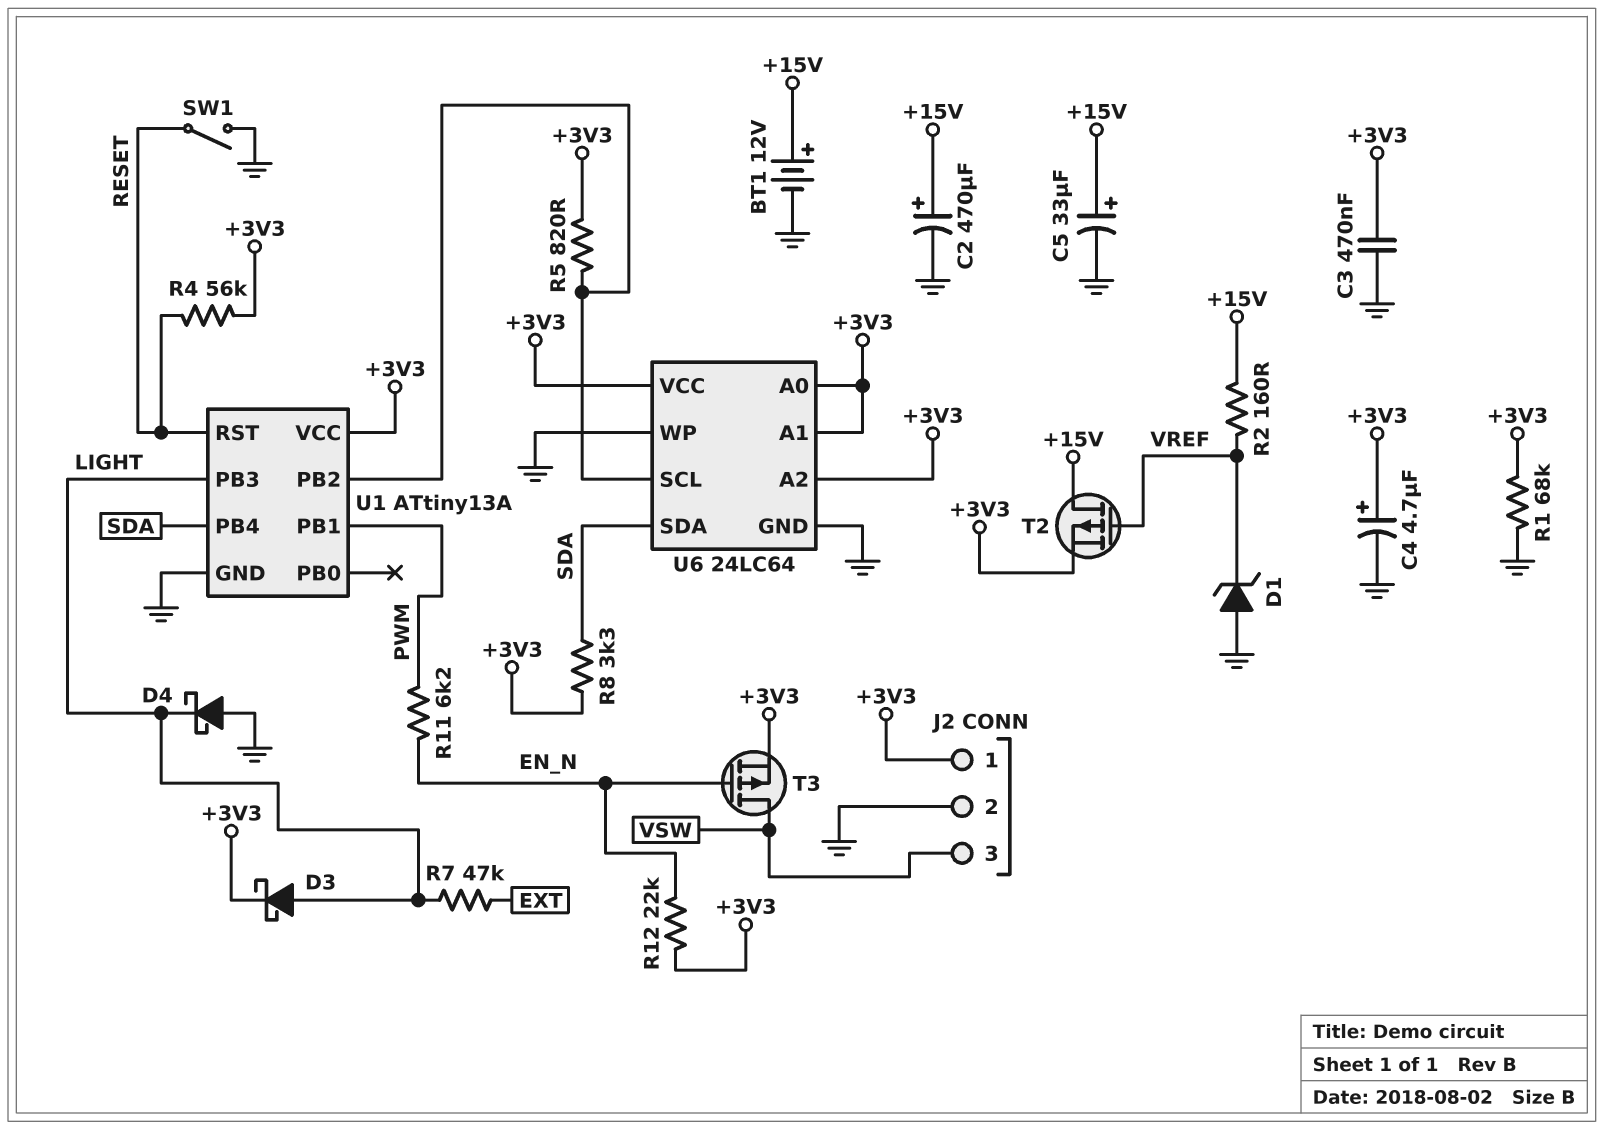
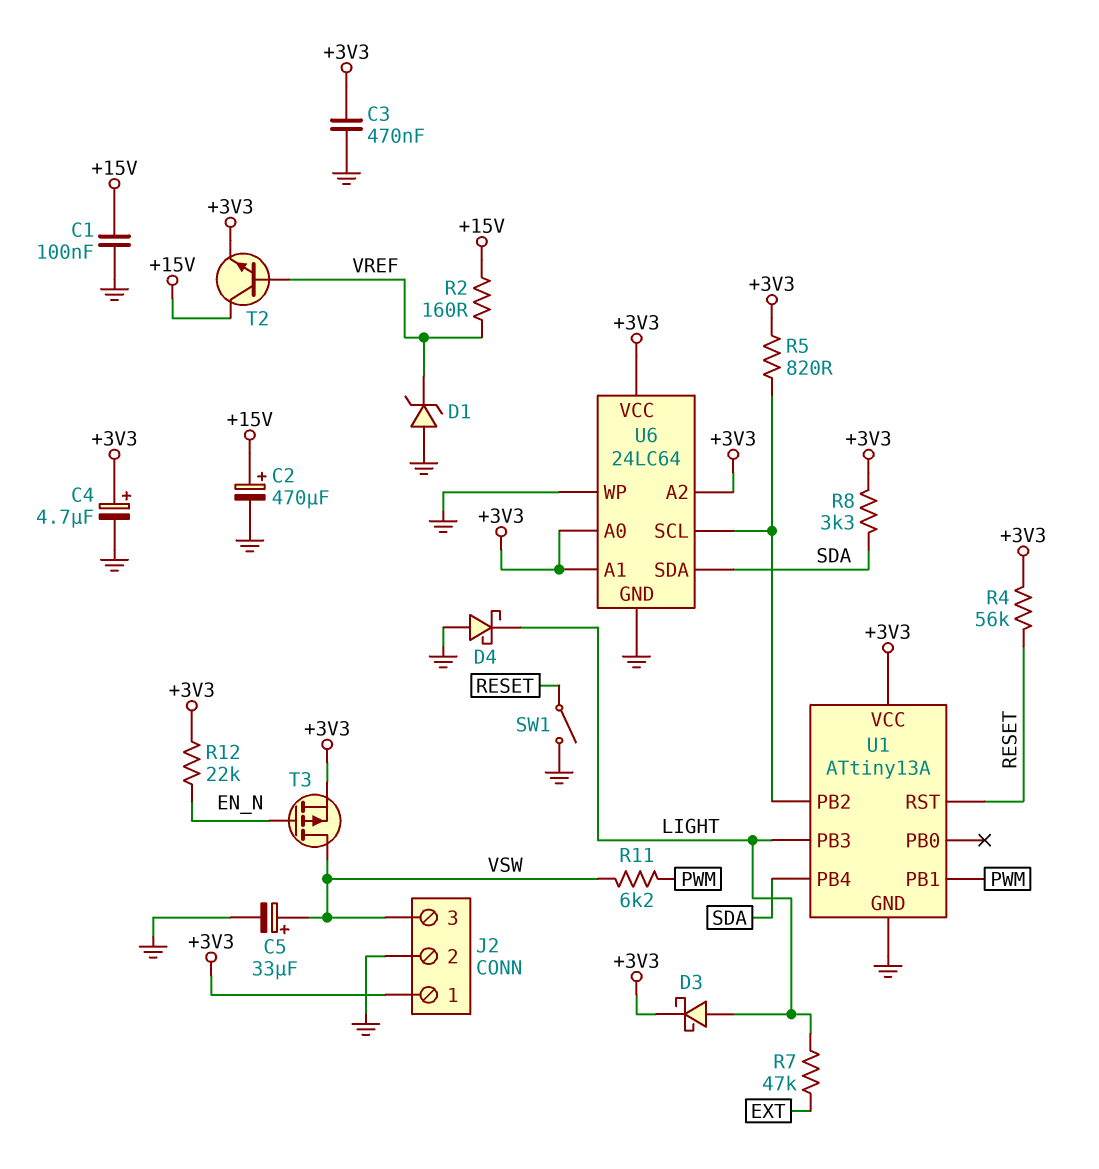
BT1: 12V (plus +15V, minus GND) -> none
C1: none -> 100nF (+15V, GND)
C5: 33uF (plus +15V, minus GND) -> 33uF (plus VSW, minus GND)
R1: 68k (+3V3, GND) -> none
R11: 6.2k (EN_N, PWM) -> 6.2k (PWM, VSW)
T2: PMOS (G VREF, D +15V, S +3V3) -> NPN (B VREF, C +15V, E +3V3)

